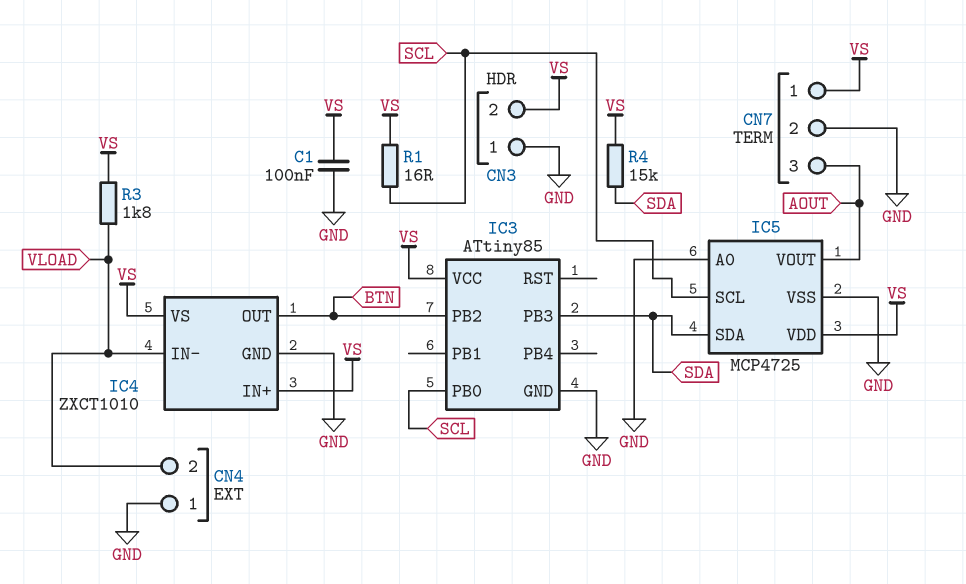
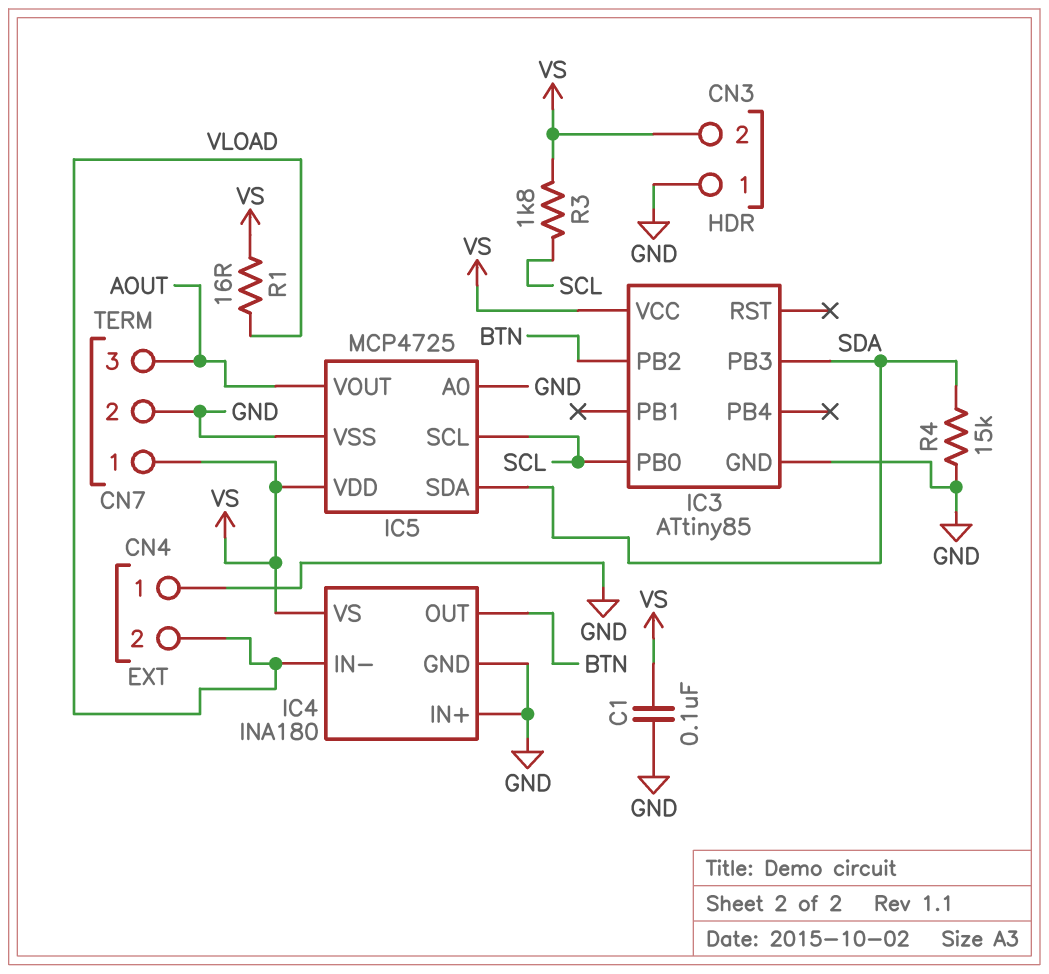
IC4: ZXCT1010 -> INA180
IC4 pin IN+: VS -> GND
R1: 16 (SCL, VS) -> 16 (VLOAD, VS)
R3: 1.8k (VLOAD, VS) -> 1.8k (SCL, VS)
R4: 15k (SDA, VS) -> 15k (GND, SDA)

